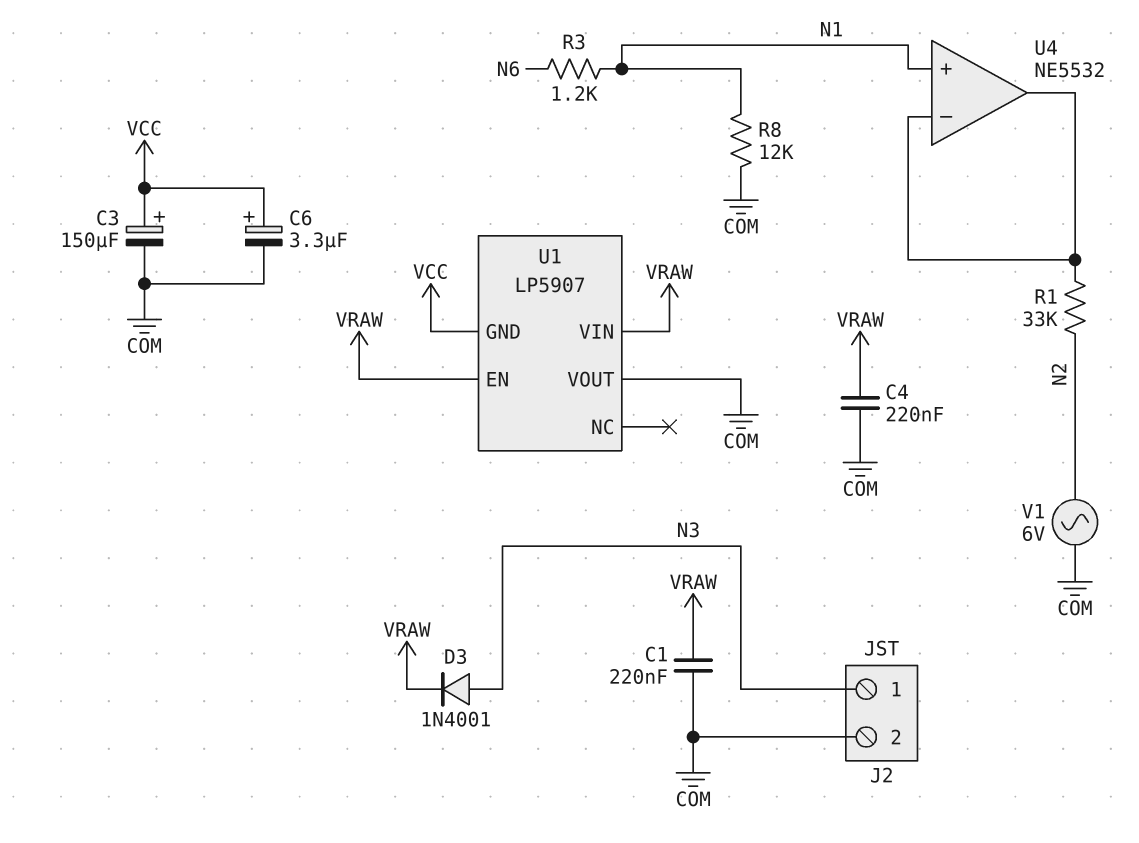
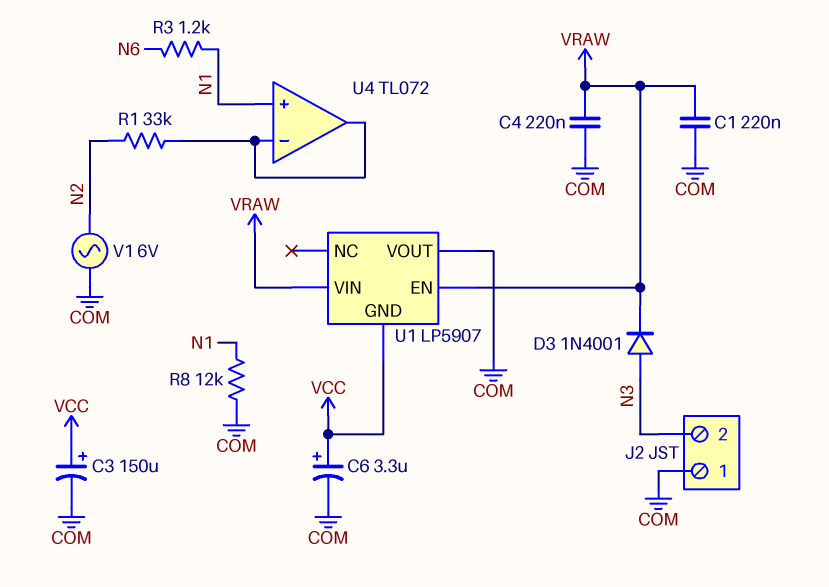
J2 pin 1: N3 -> COM
J2 pin 2: COM -> N3
U4: NE5532 -> TL072

